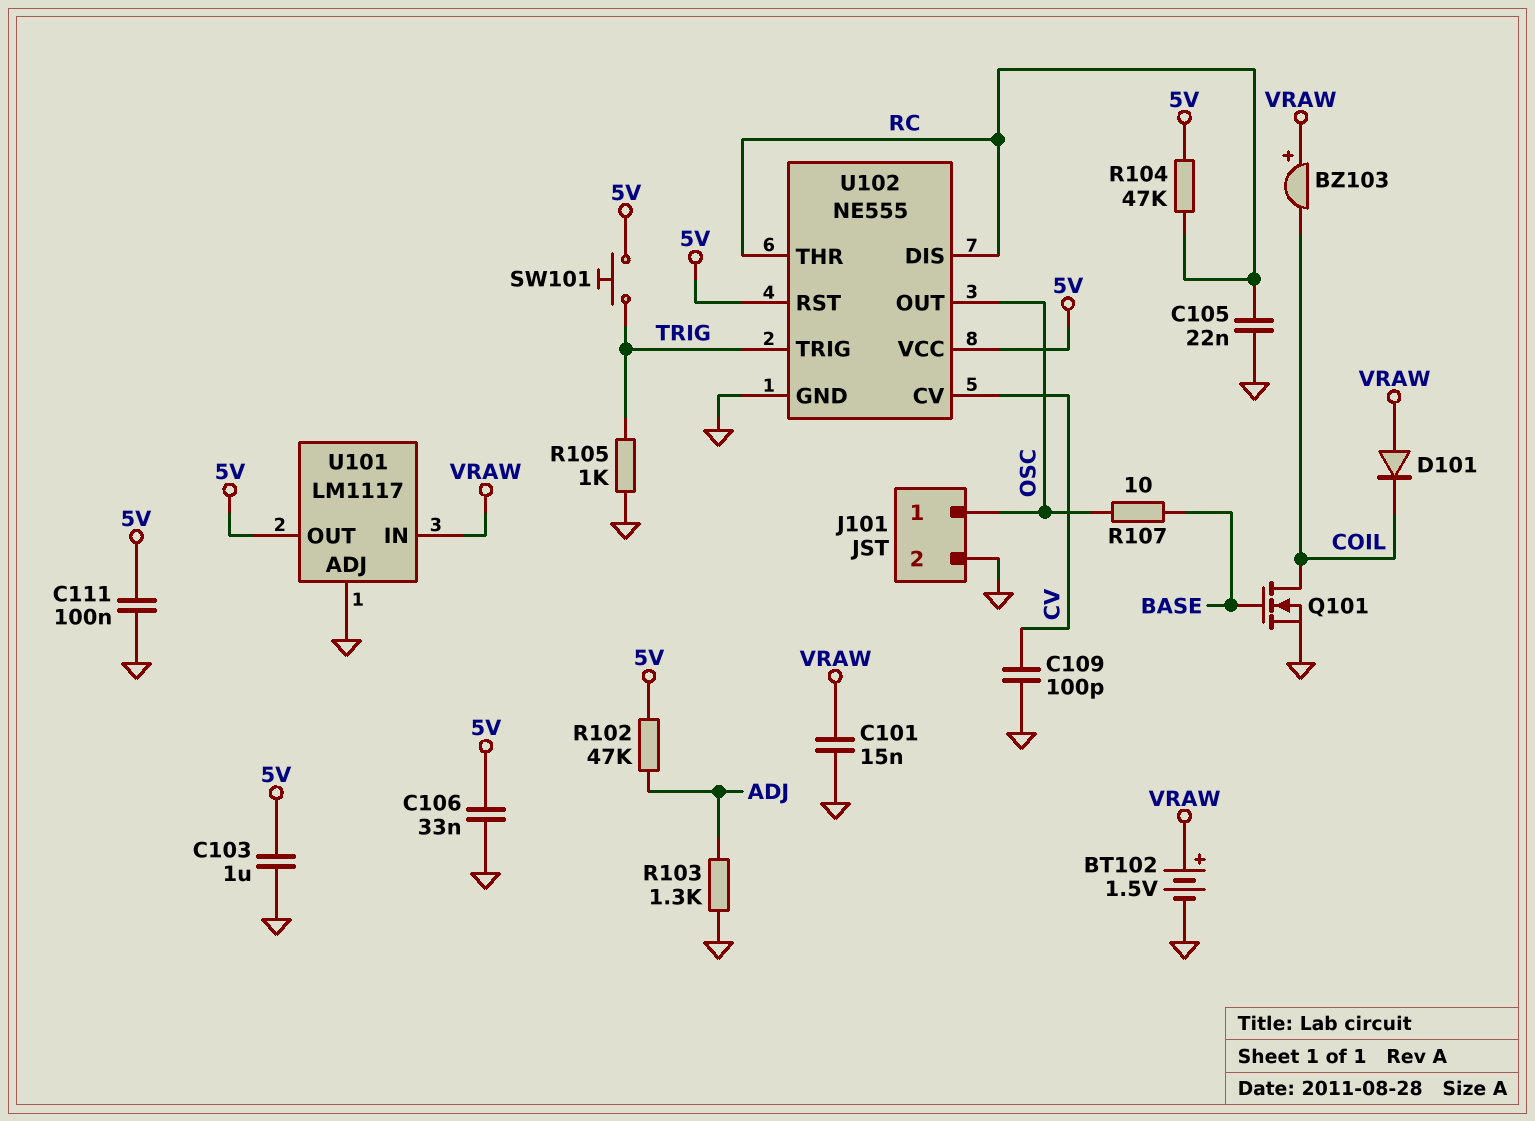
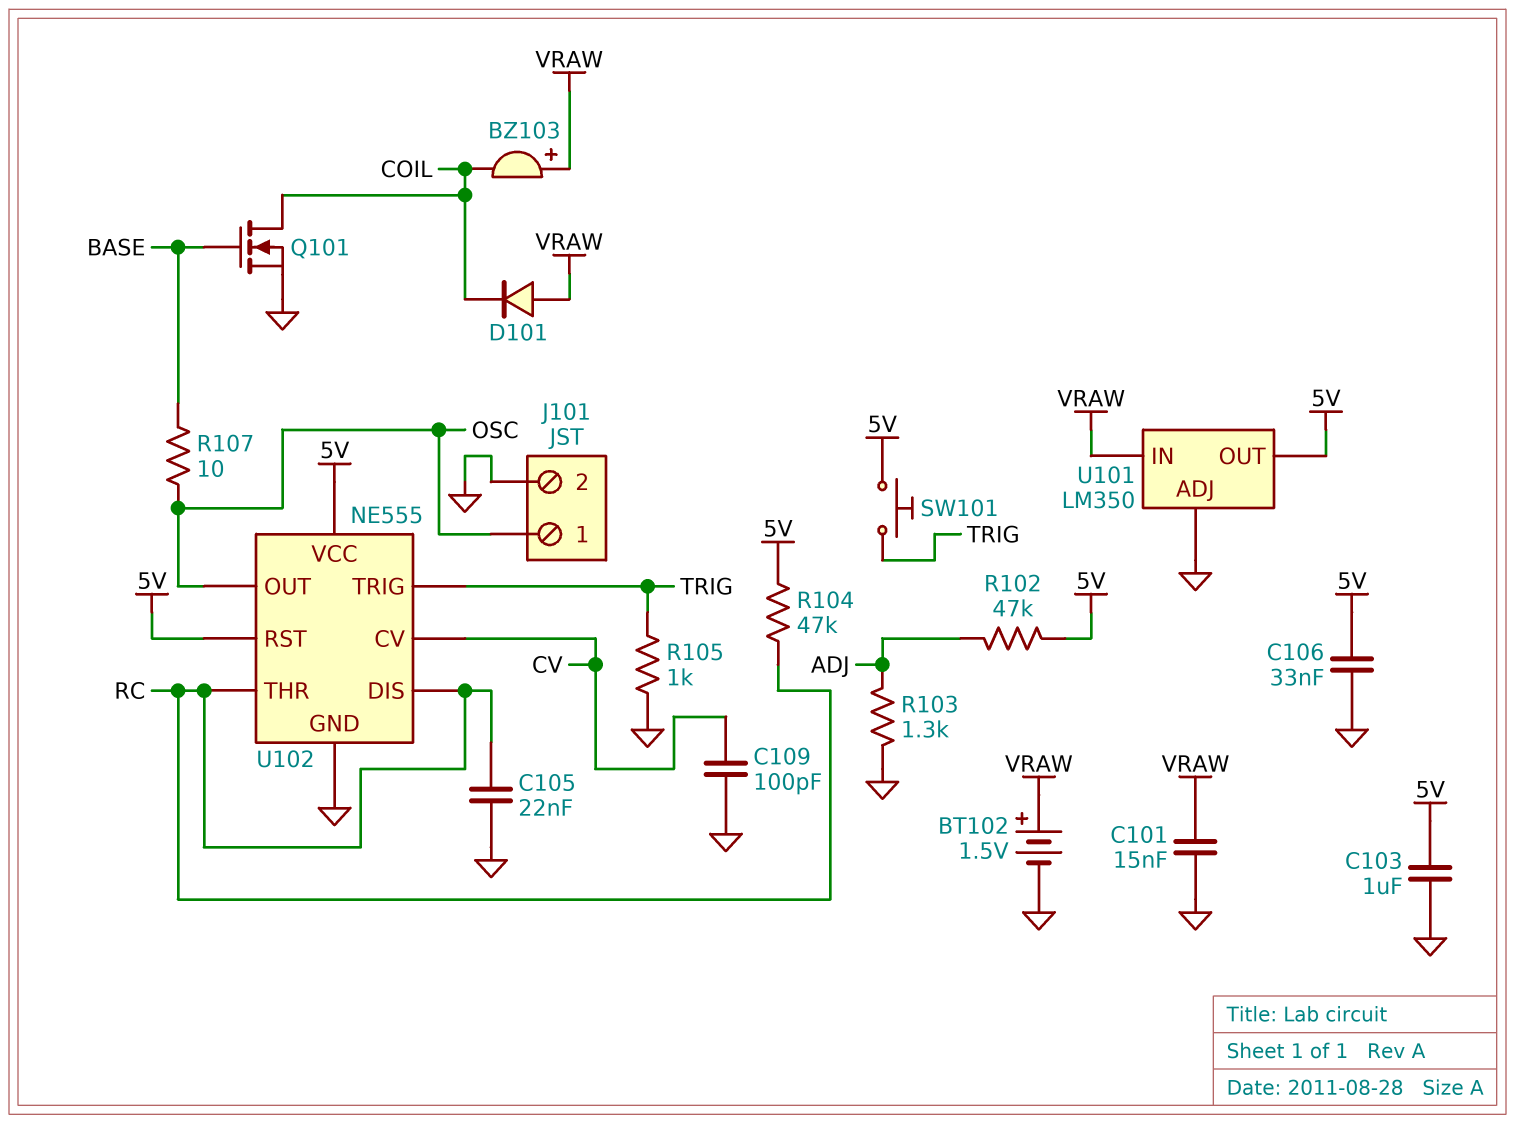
C111: 100nF (5V, GND) -> none
U101: LM1117 -> LM350

